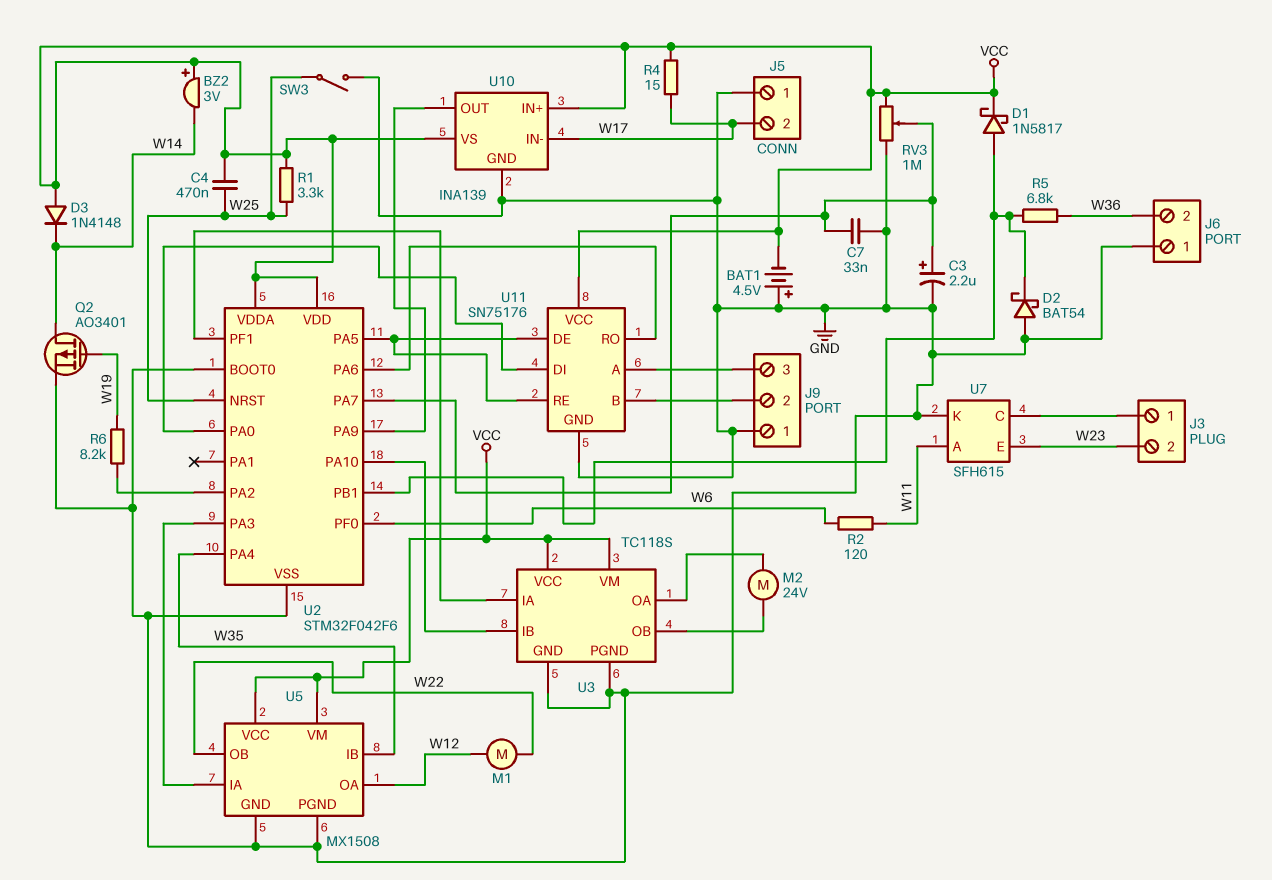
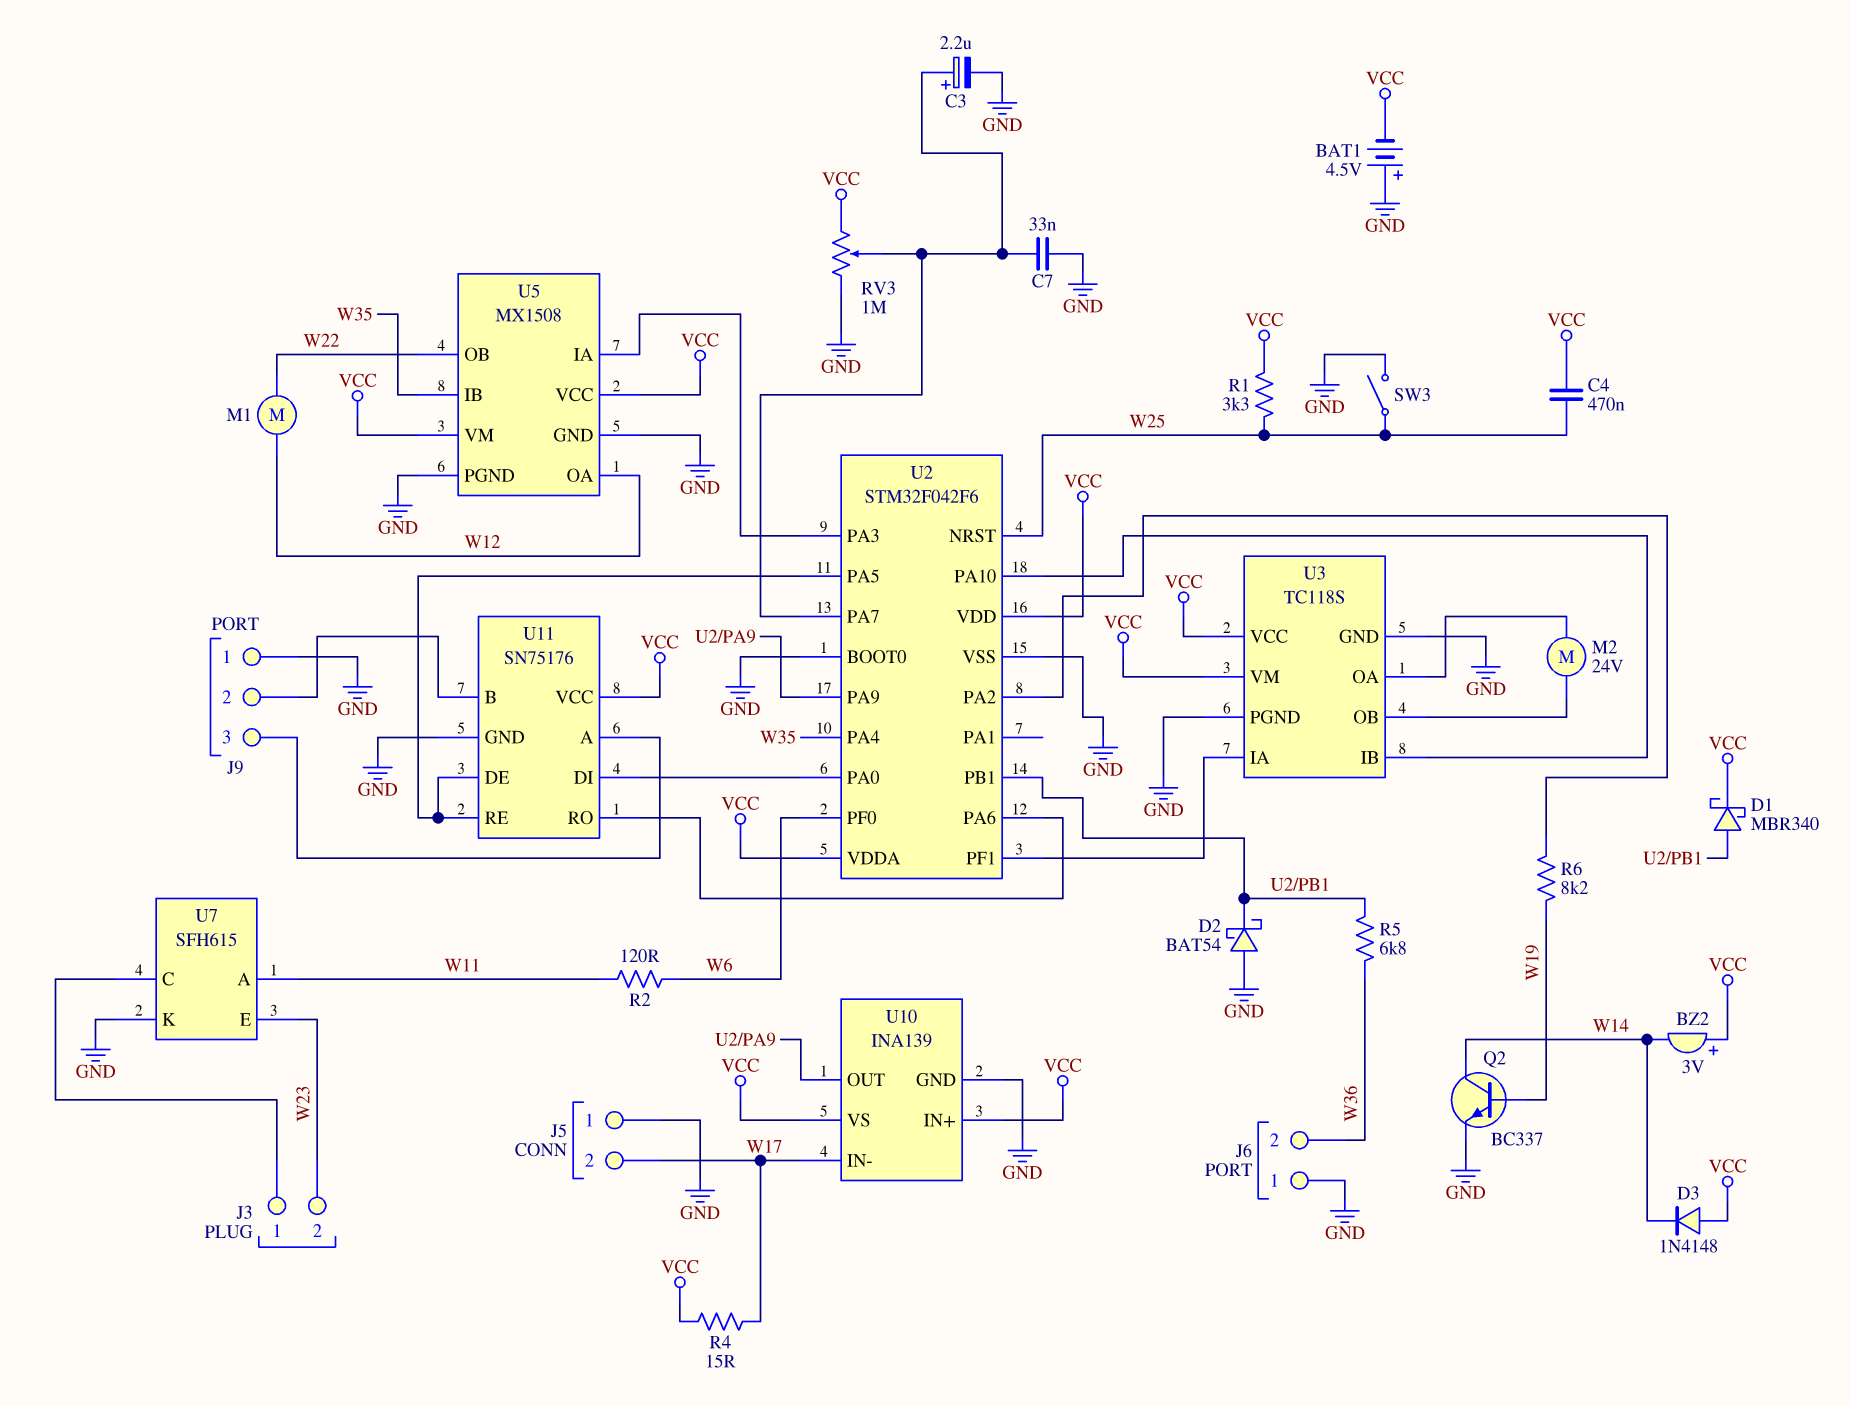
D1: schottky 1N5817 (A U2/PB1, K VCC) -> schottky MBR340 (A U2/PB1, K VCC)
Q2: PMOS AO3401 (G W19, D W14, S GND) -> NPN BC337 (B W19, C W14, E GND)

